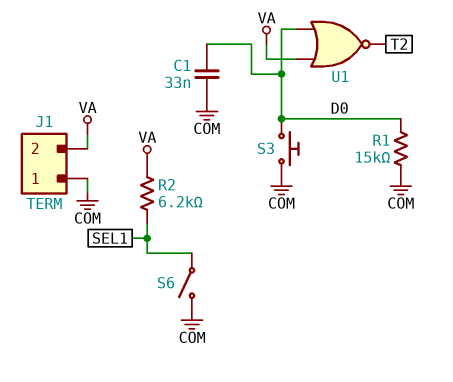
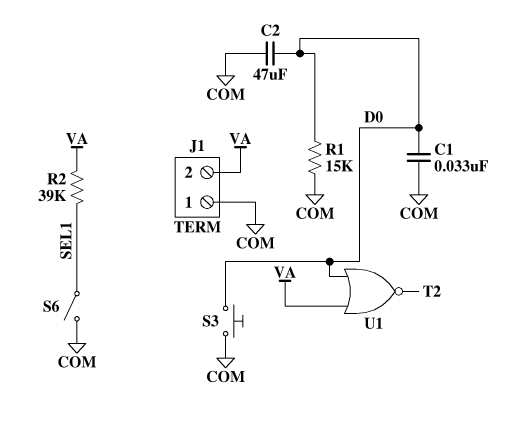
C2: none -> 47uF (COM, D0)
R2: 6.2k (SEL1, VA) -> 39k (SEL1, VA)

